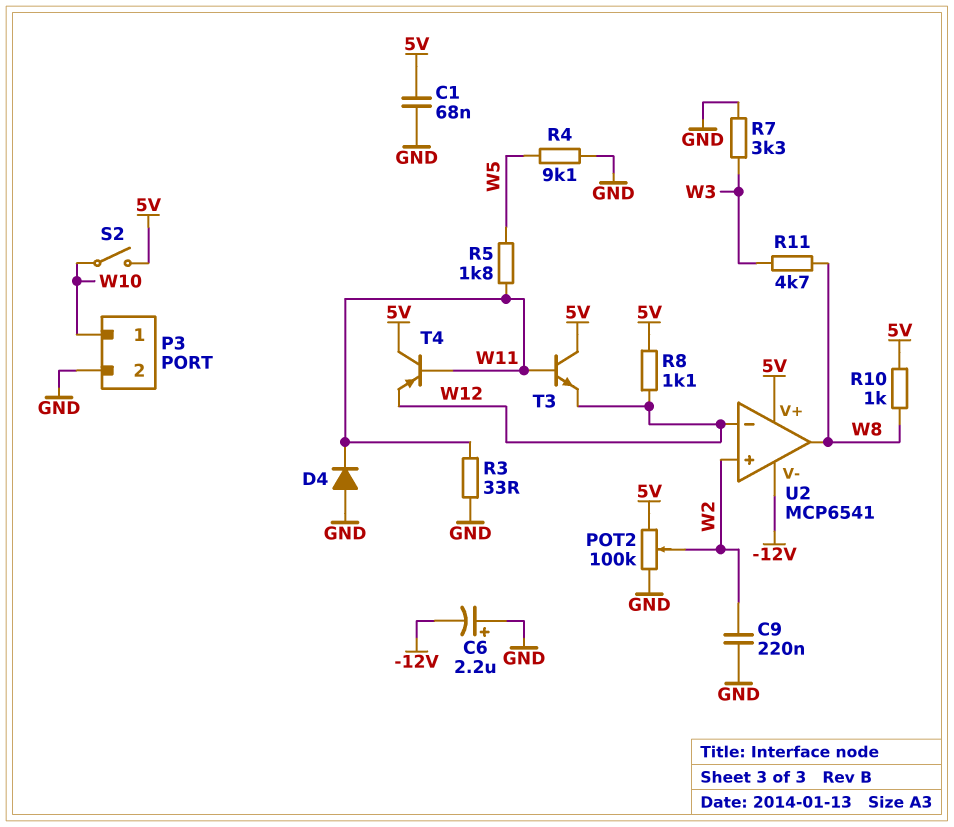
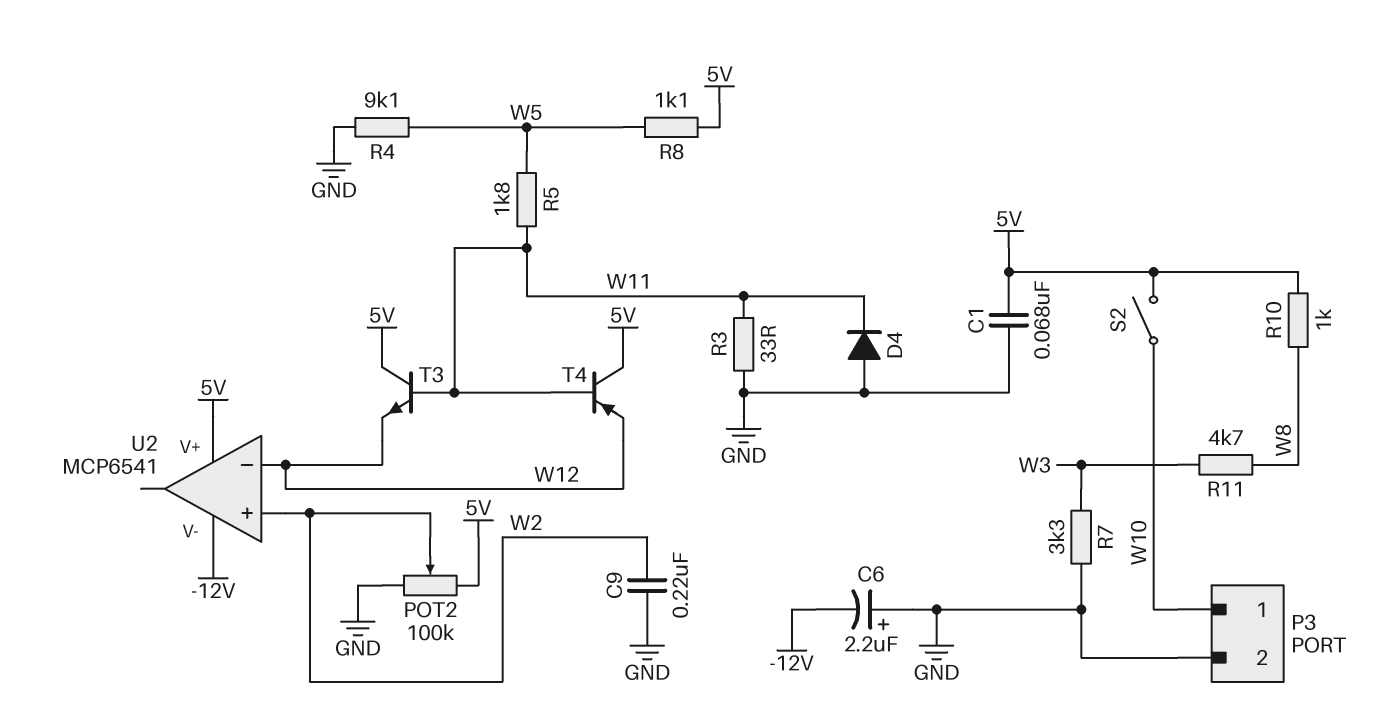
R8: 1.1k (5V, W12) -> 1.1k (5V, W5)
U2 pin out: W8 -> none

